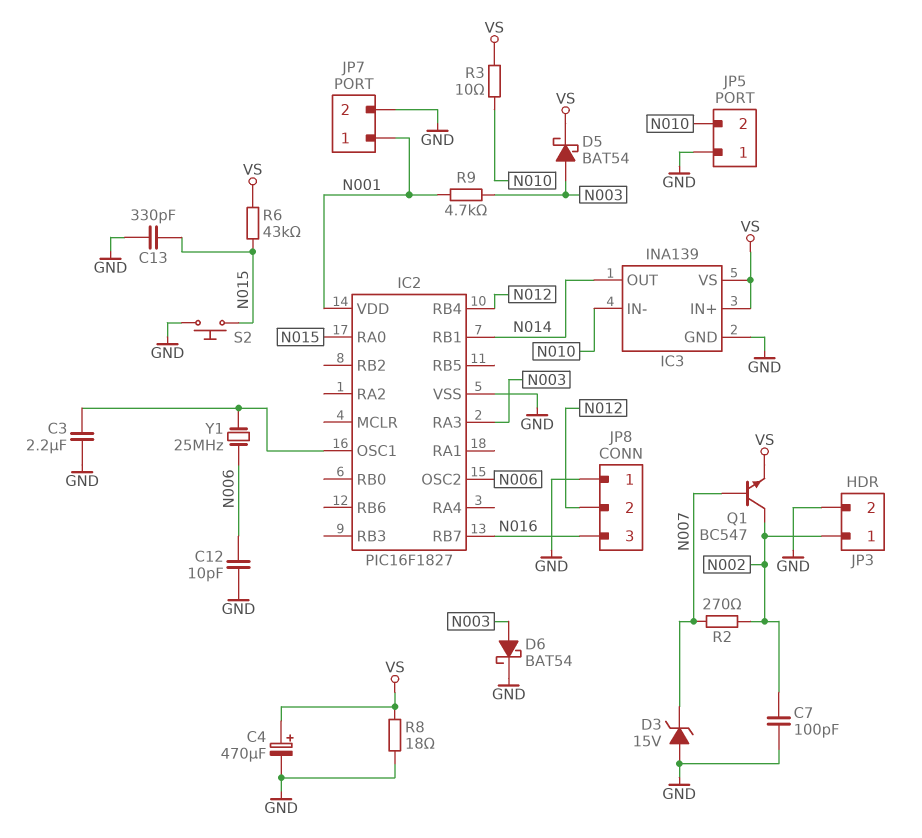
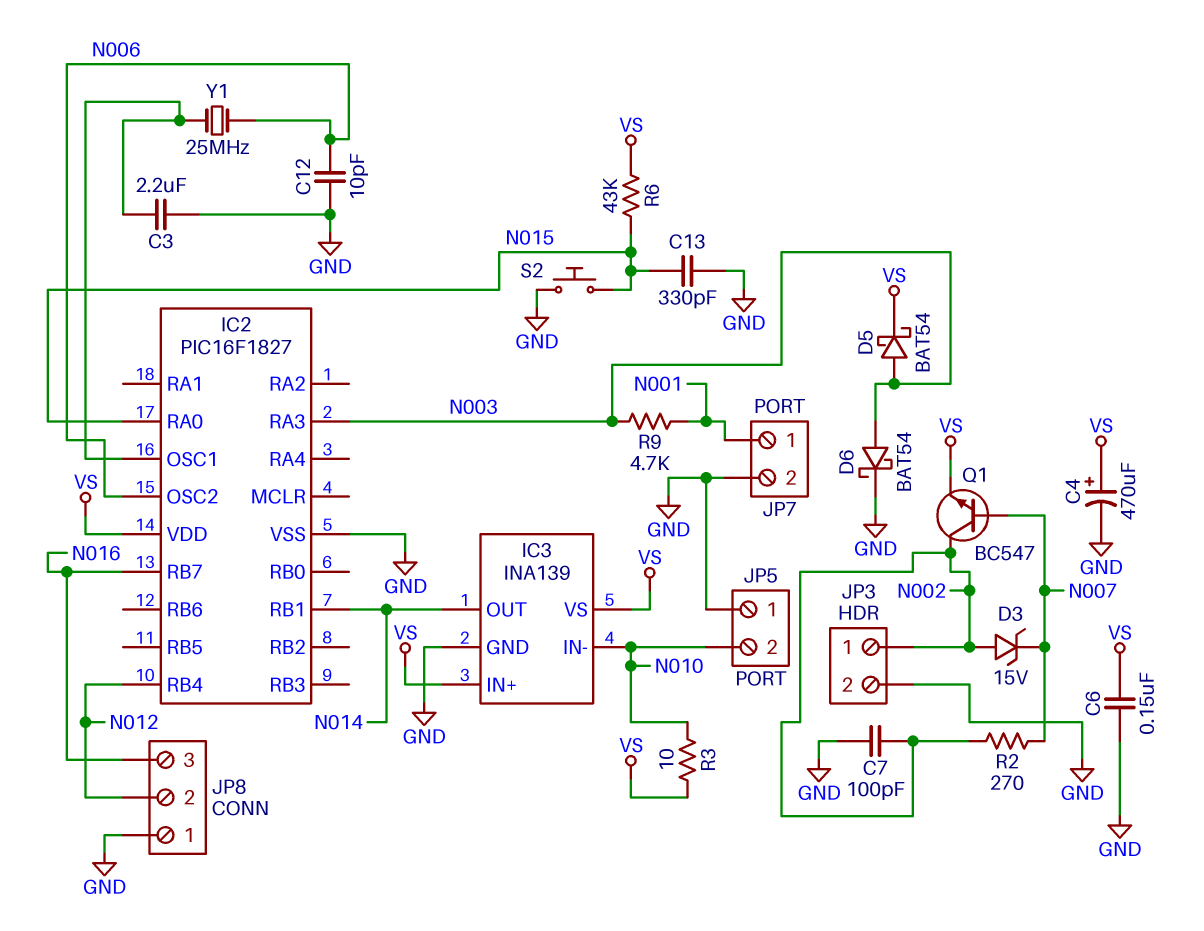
C6: none -> 150nF (GND, VS)
D3: zener 15V (A GND, K N007) -> zener 15V (A N002, K N007)
IC2 pin VDD: N001 -> VS
R8: 18 (GND, VS) -> none

